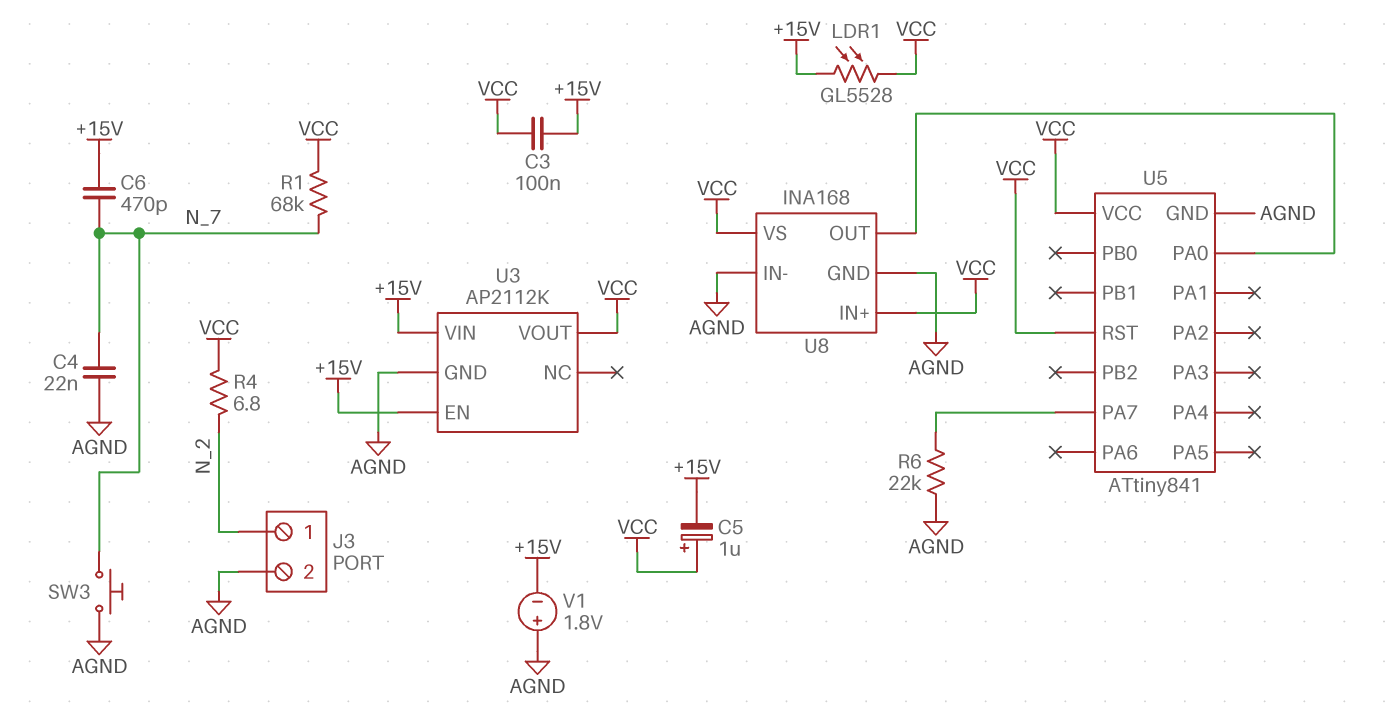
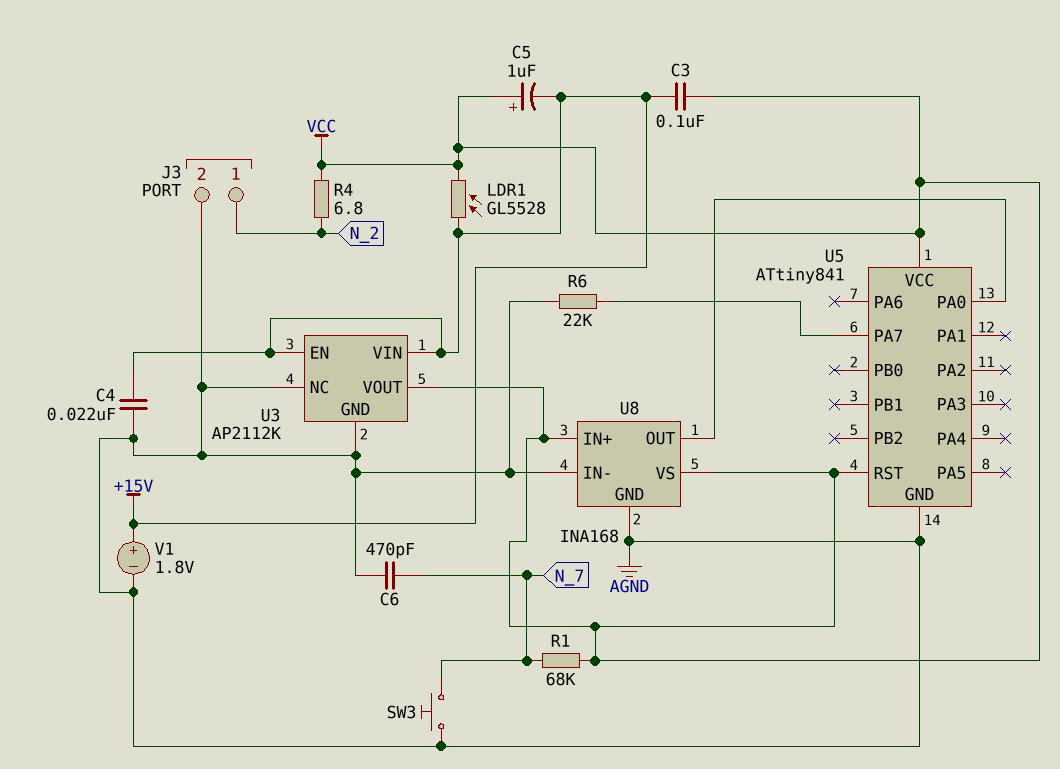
C4: 22nF (AGND, N_7) -> 22nF (+15V, AGND)
C6: 470pF (+15V, N_7) -> 470pF (AGND, N_7)
U3 pin NC: none -> AGND
V1: 1.8V (plus AGND, minus +15V) -> 1.8V (plus +15V, minus AGND)

